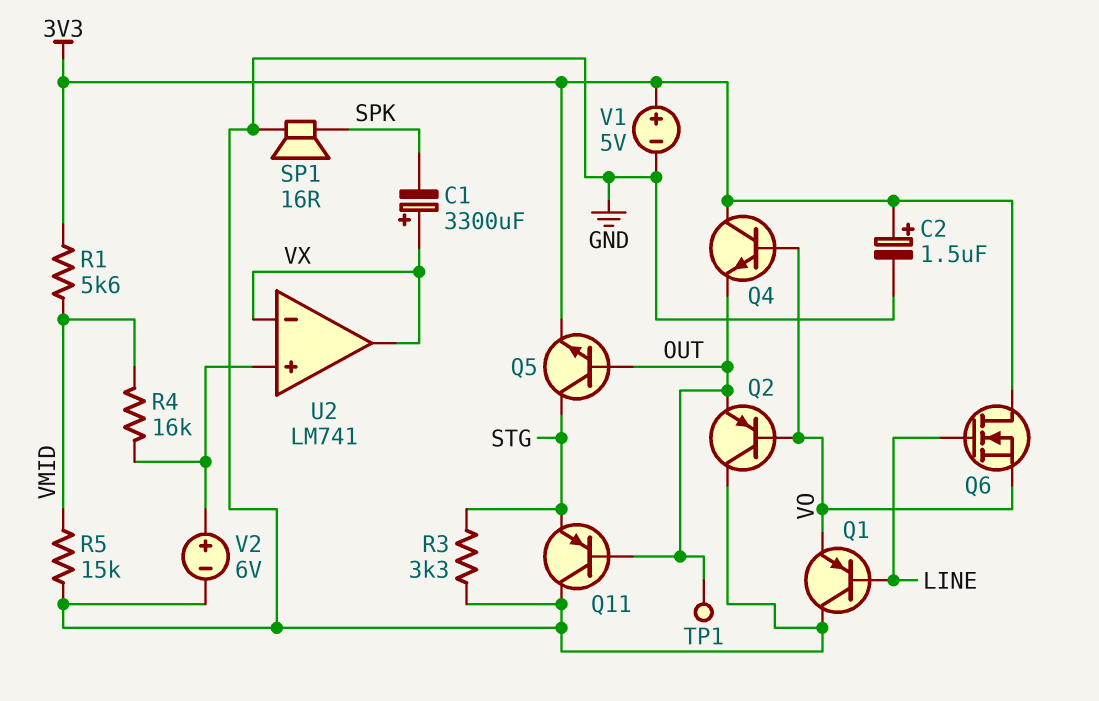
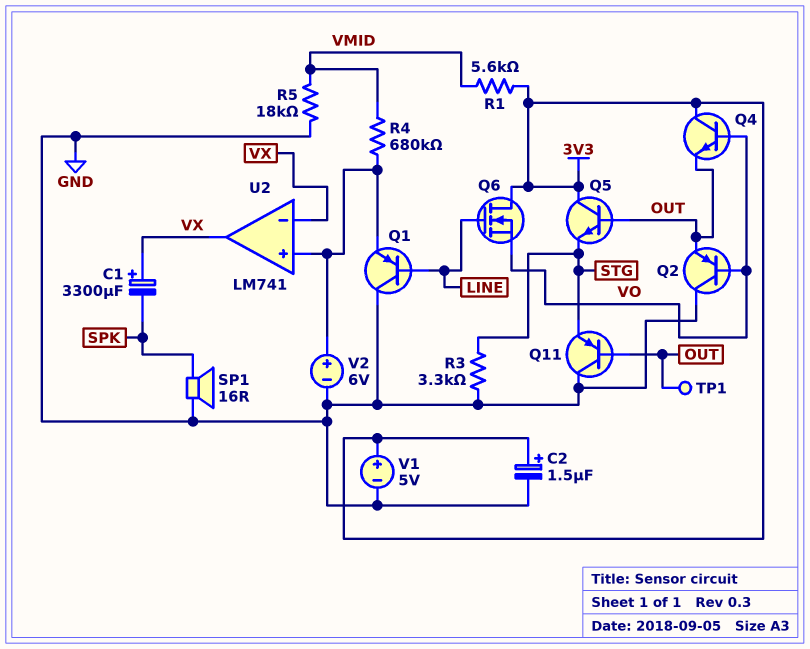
Q1: PNP (B LINE, C GND, E VO) -> PNP (B LINE, C GND, E U2/in+)
Q5: NPN (B OUT, C STG, E 3V3) -> NPN (B OUT, C 3V3, E STG)
R4: 16k (U2/in+, VMID) -> 680k (U2/in+, VMID)
R5: 15k (GND, VMID) -> 18k (GND, VMID)

